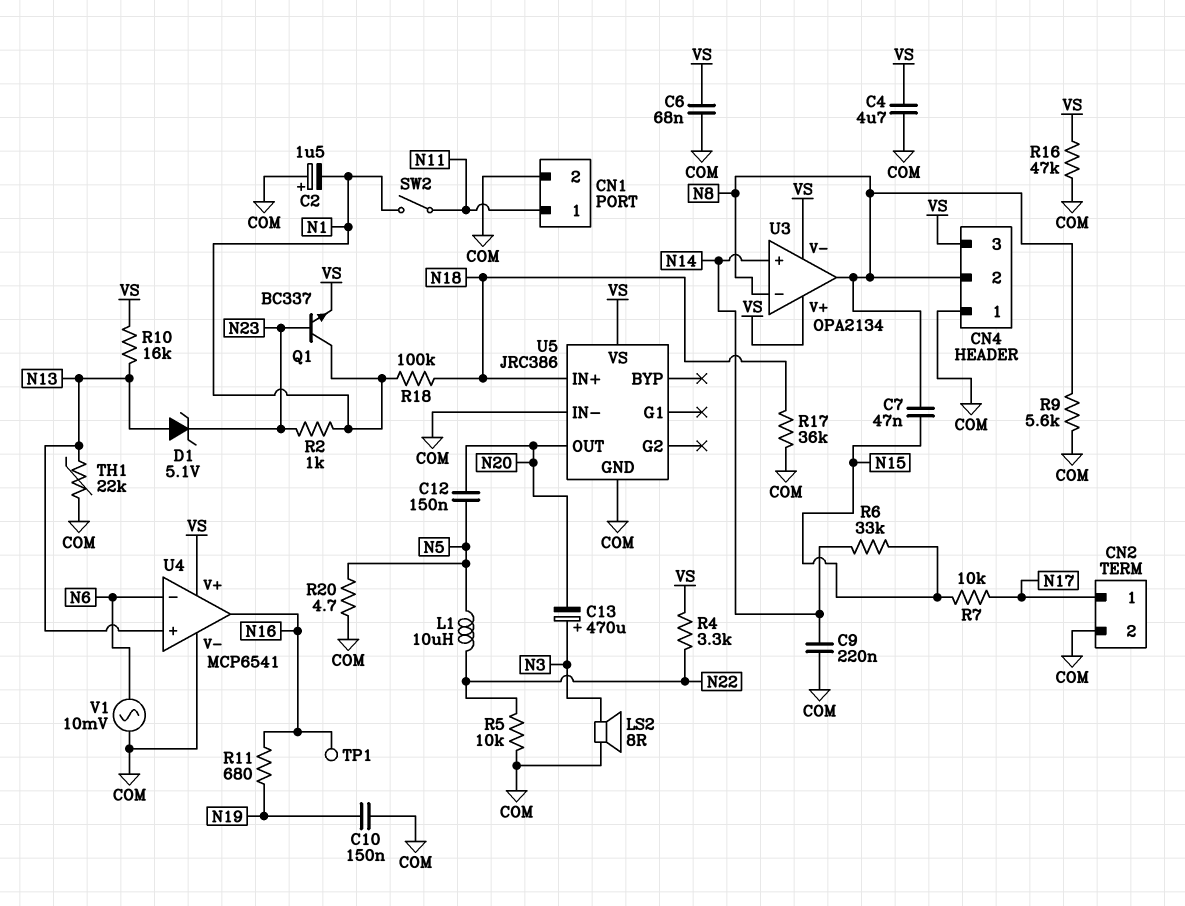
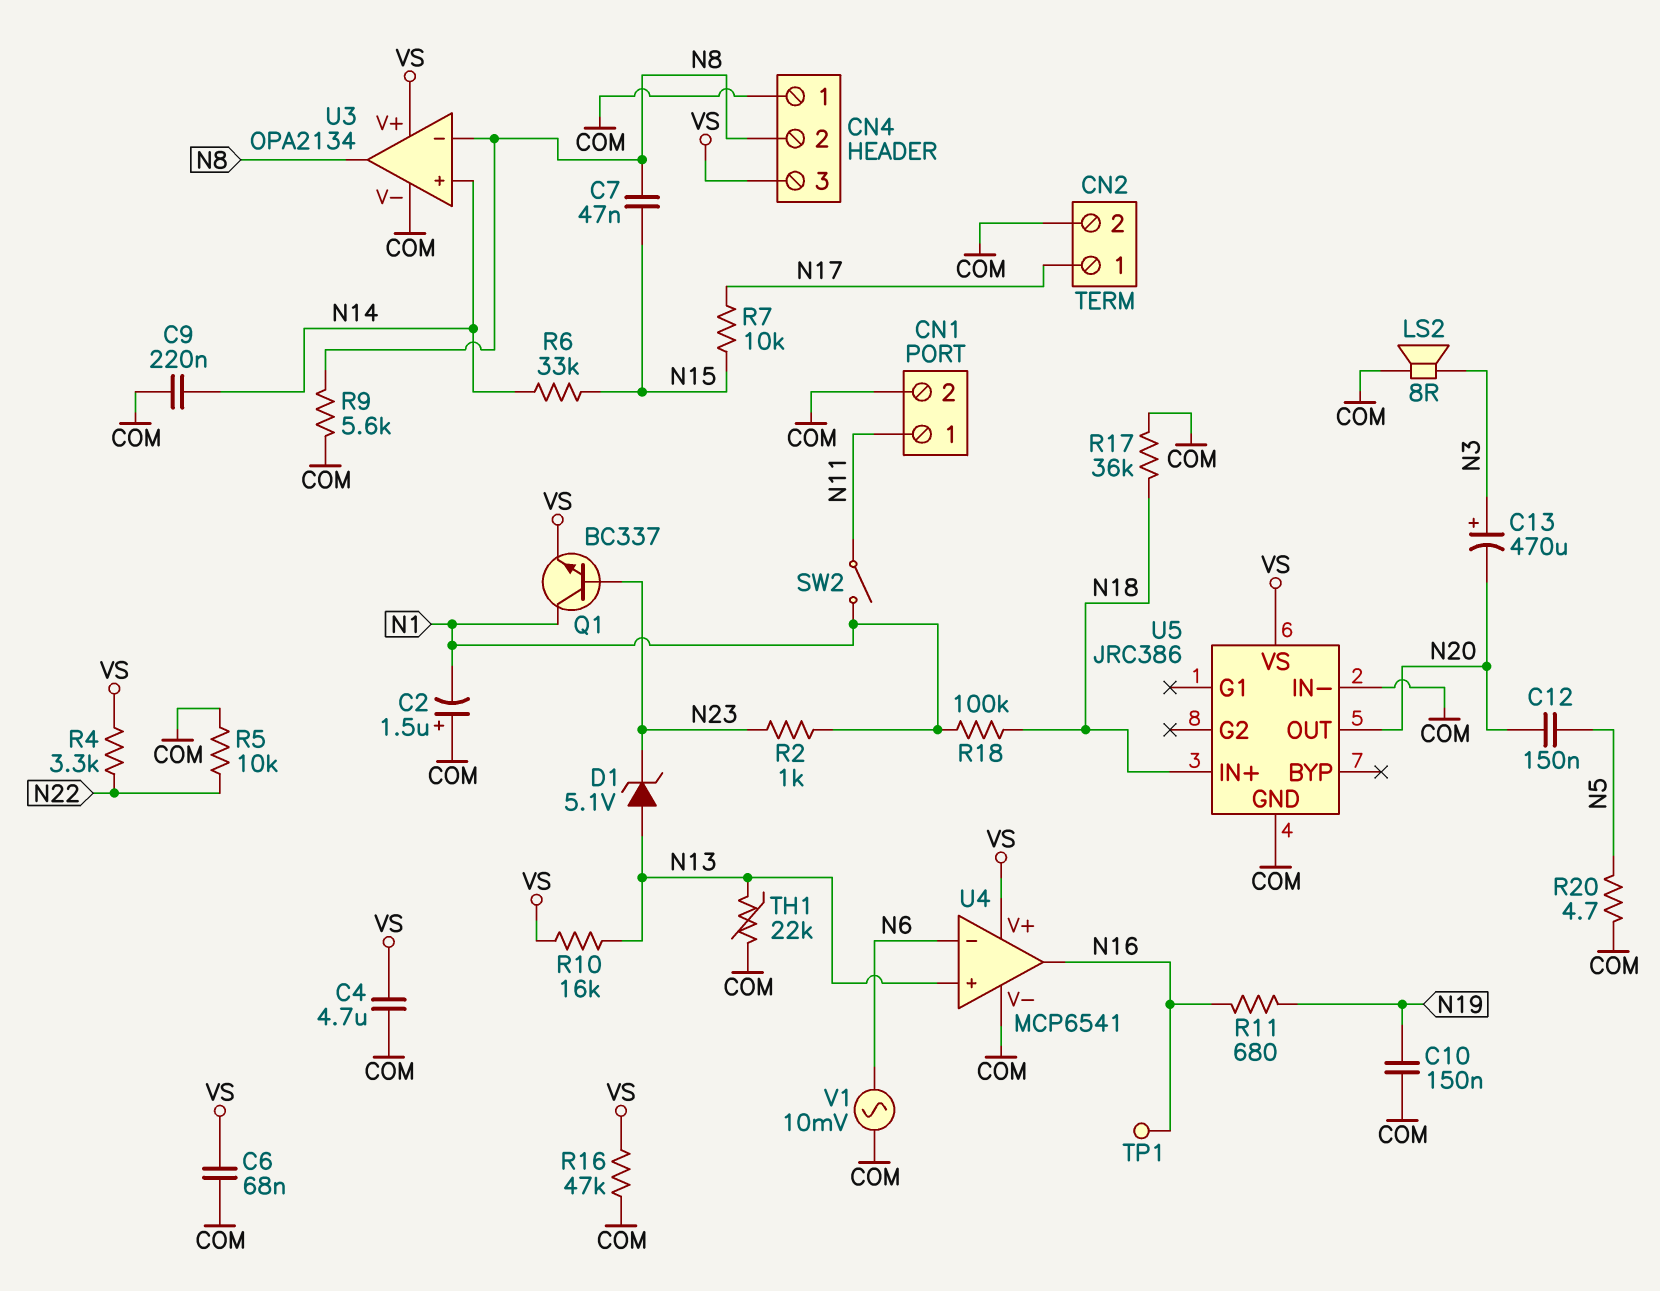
L1: 10uH (N5, N22) -> none
U3 pin V-: VS -> COM

